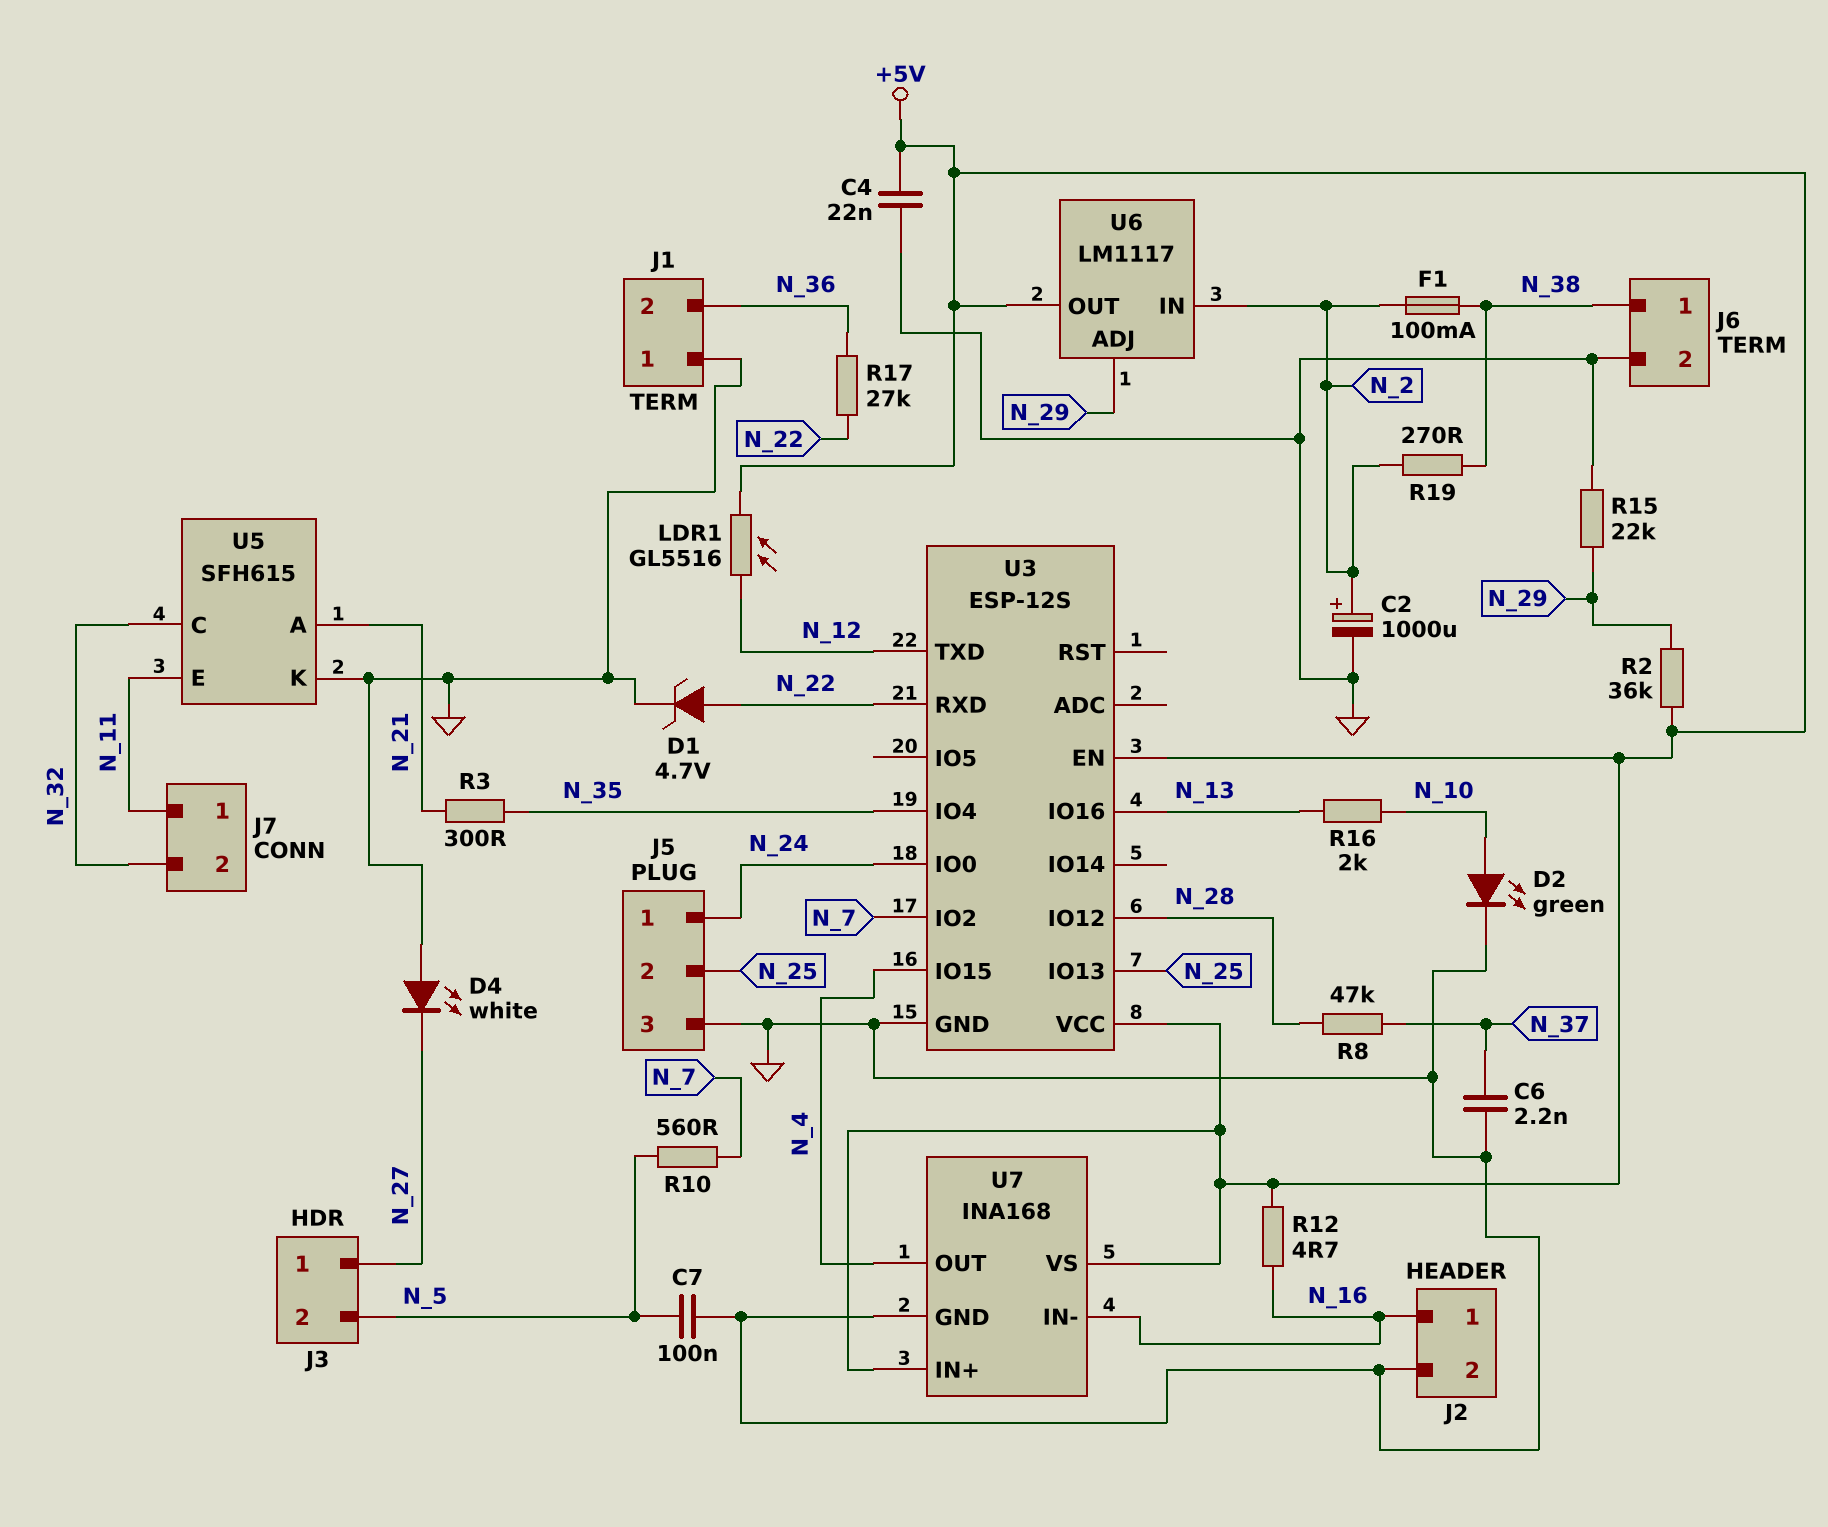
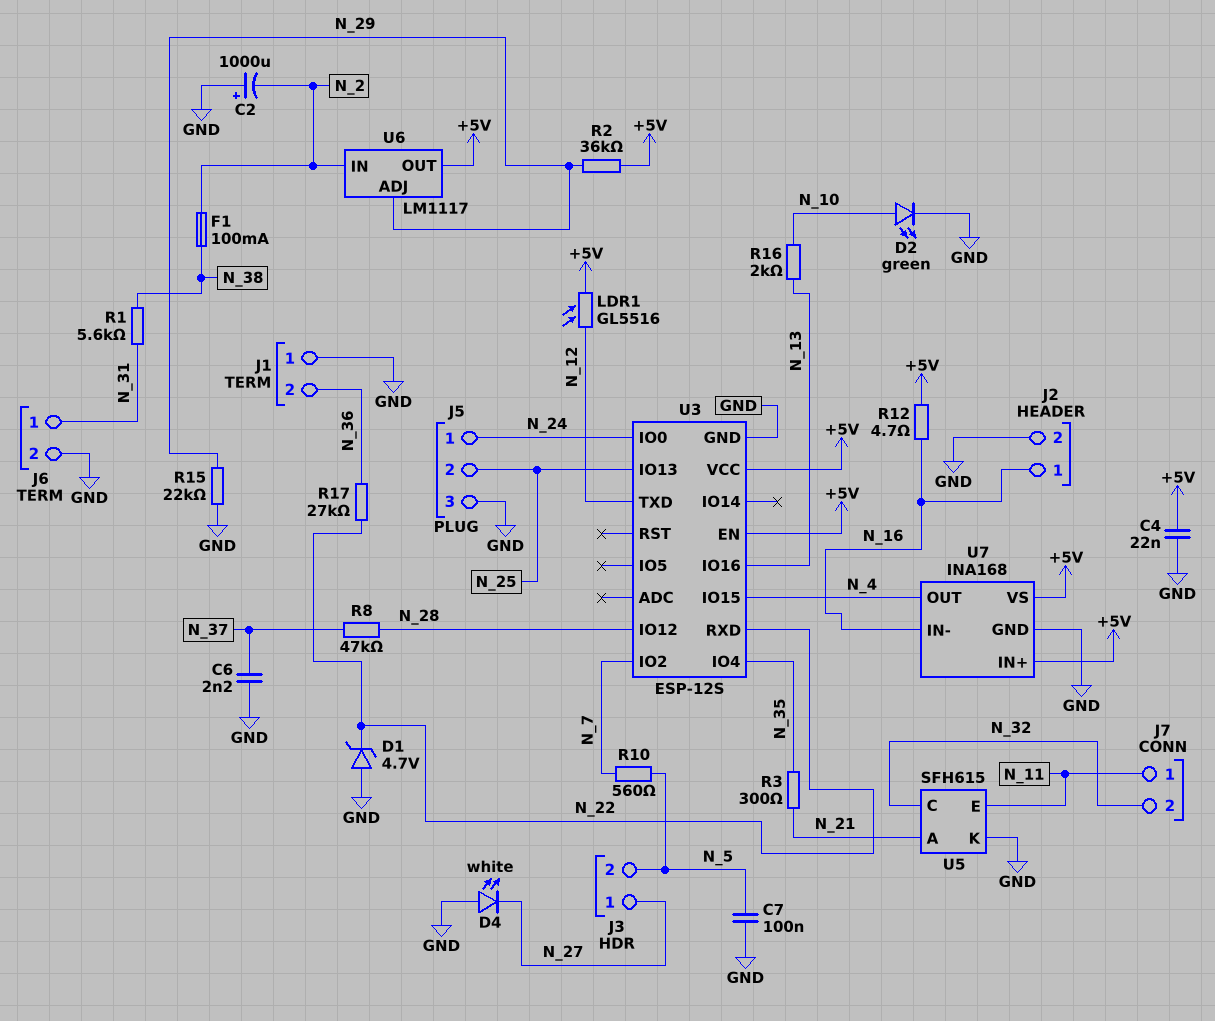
C2: 1000uF (plus N_2, minus GND) -> 1000uF (plus GND, minus N_2)
D1: zener 4.7V (A N_22, K GND) -> zener 4.7V (A GND, K N_22)
J6 pin 1: N_38 -> N_31
R1: none -> 5.6k (N_31, N_38)
R19: 270 (N_2, N_38) -> none

